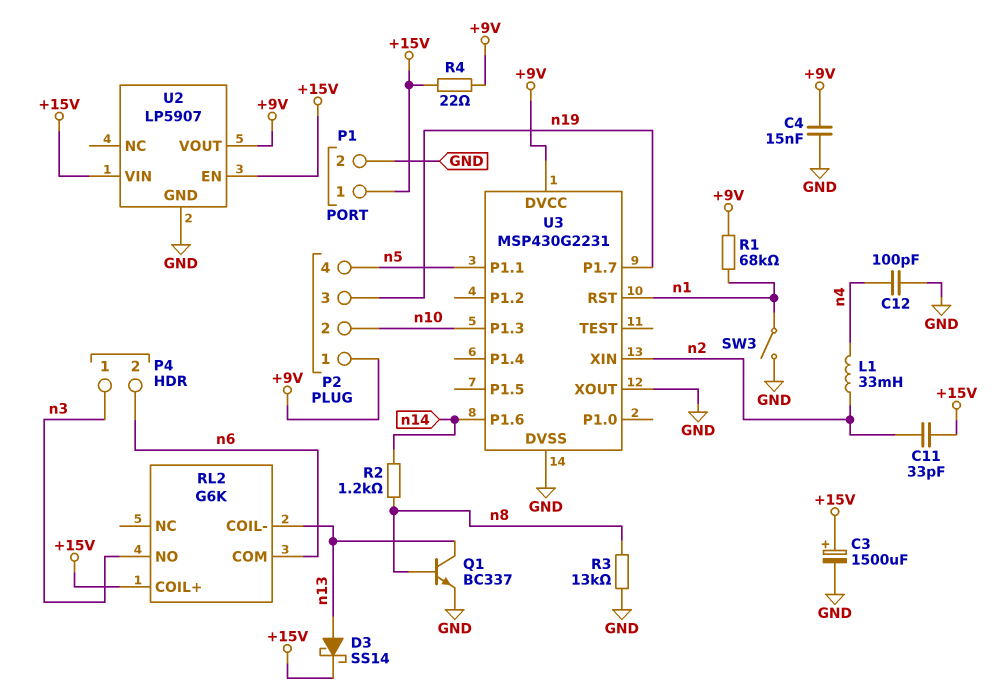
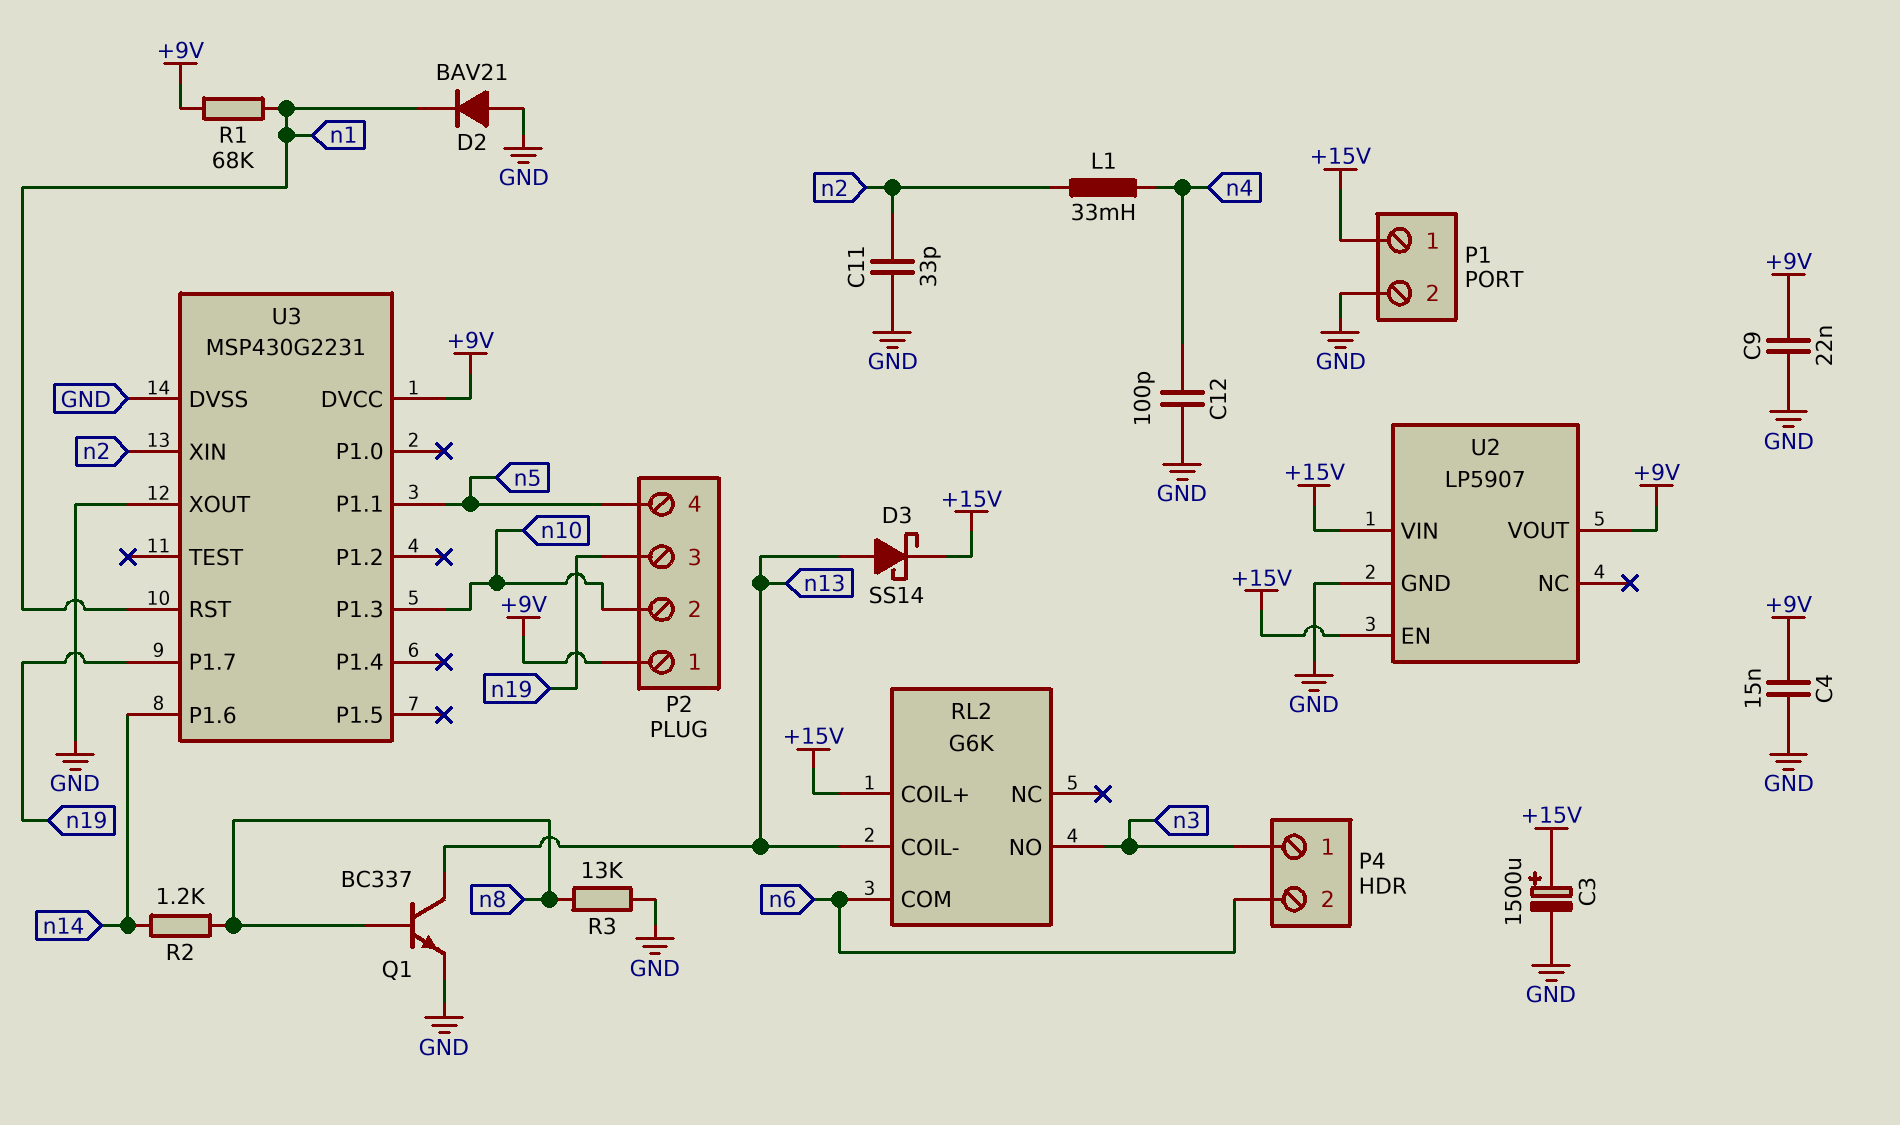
C9: none -> 22nF (+9V, GND)
C11: 33pF (+15V, n2) -> 33pF (GND, n2)
D2: none -> diode BAV21 (A GND, K n1)
R4: 22 (+9V, +15V) -> none
SW3: switch (GND, n1) -> none

